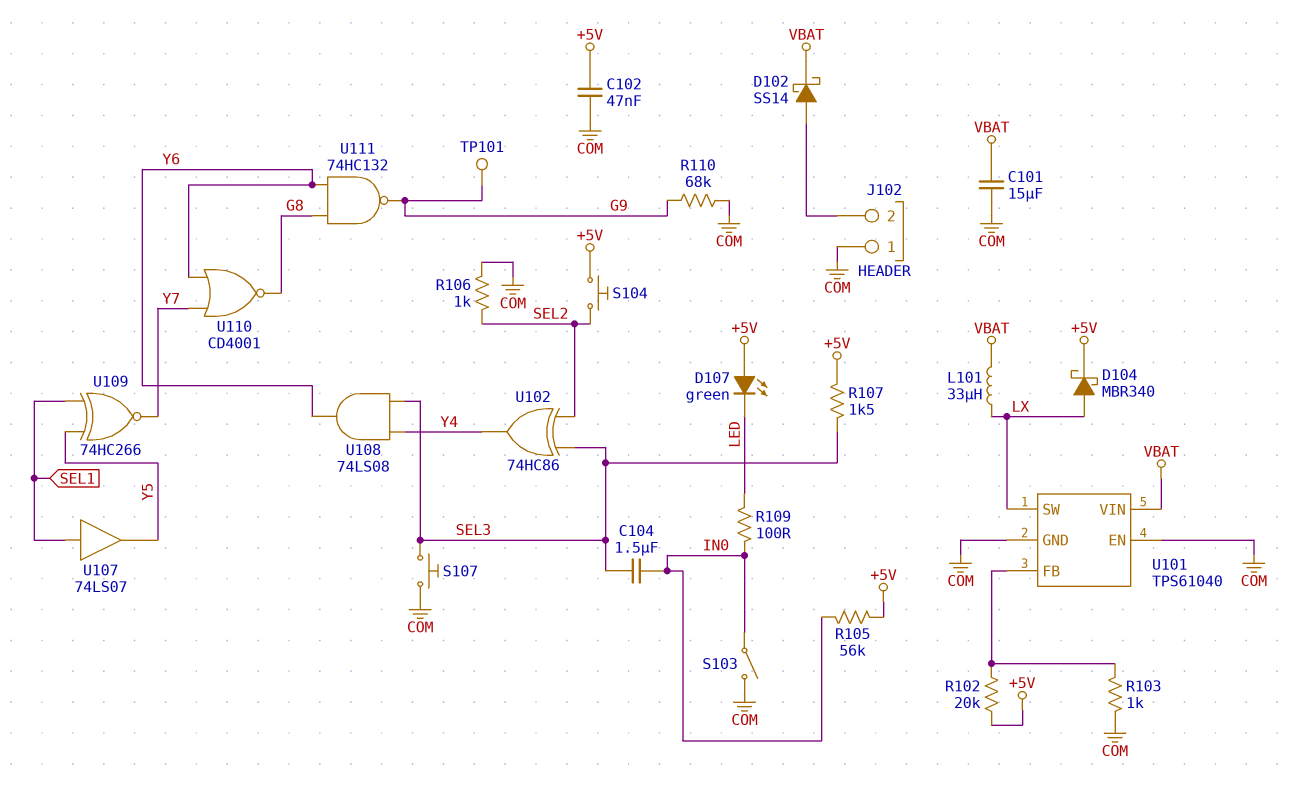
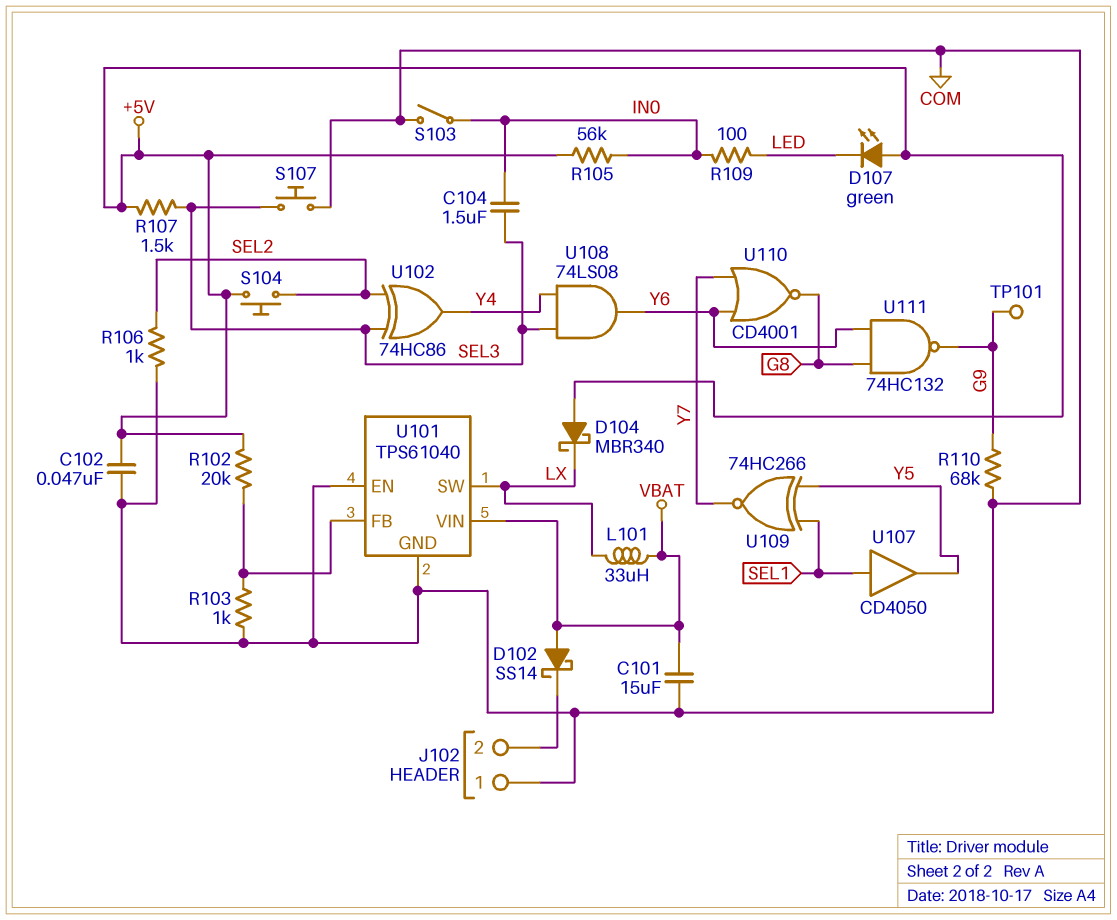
D102: schottky SS14 (A J102/2, K VBAT) -> schottky SS14 (A VBAT, K J102/2)
D104: schottky MBR340 (A LX, K +5V) -> schottky MBR340 (A +5V, K LX)
U107: buffer 74LS07 (in SEL1, out Y5) -> buffer CD4050 (in SEL1, out Y5)

